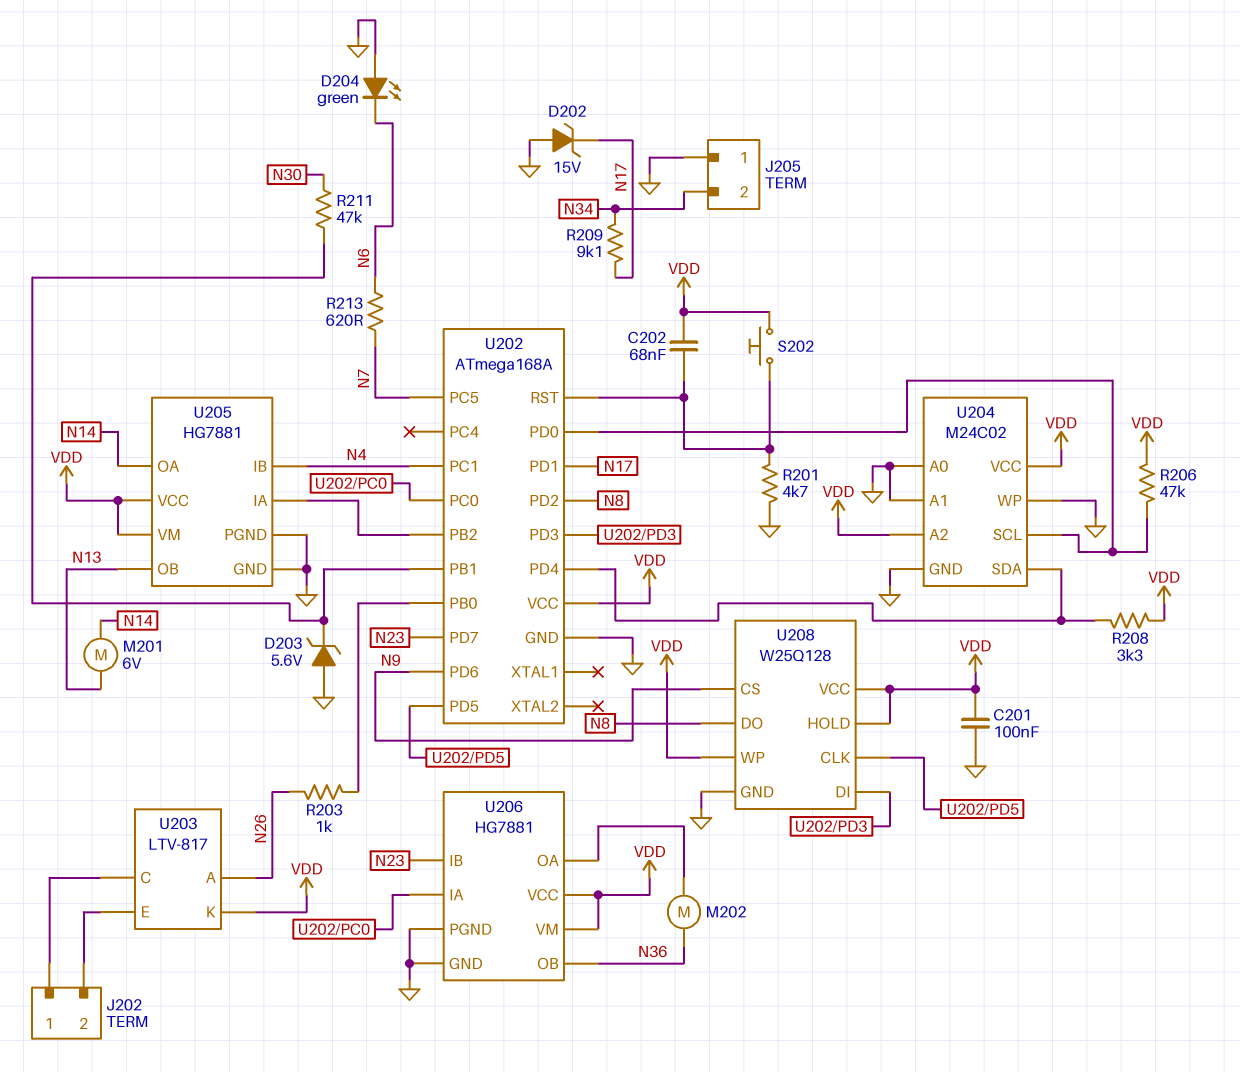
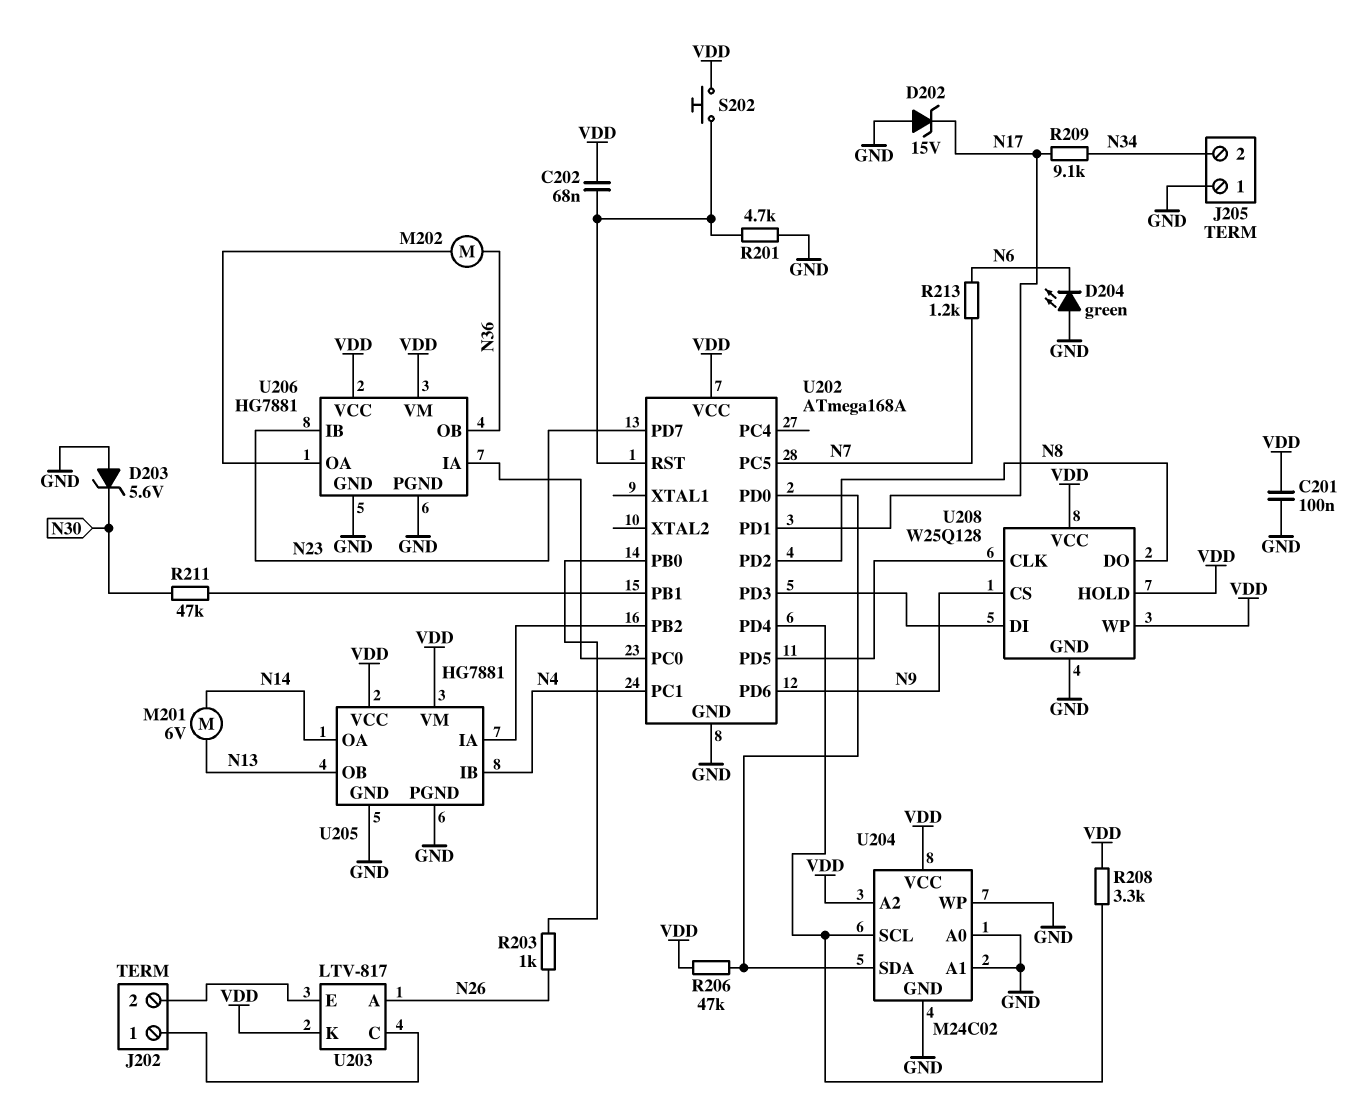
D203: zener 5.6V (A GND, K U202/PB1) -> zener 5.6V (A GND, K N30)
R213: 620 (N6, N7) -> 1.2k (N6, N7)
U204 pin SCL: U202/PD0 -> U202/PD4
U204 pin SDA: U202/PD4 -> U202/PD0

